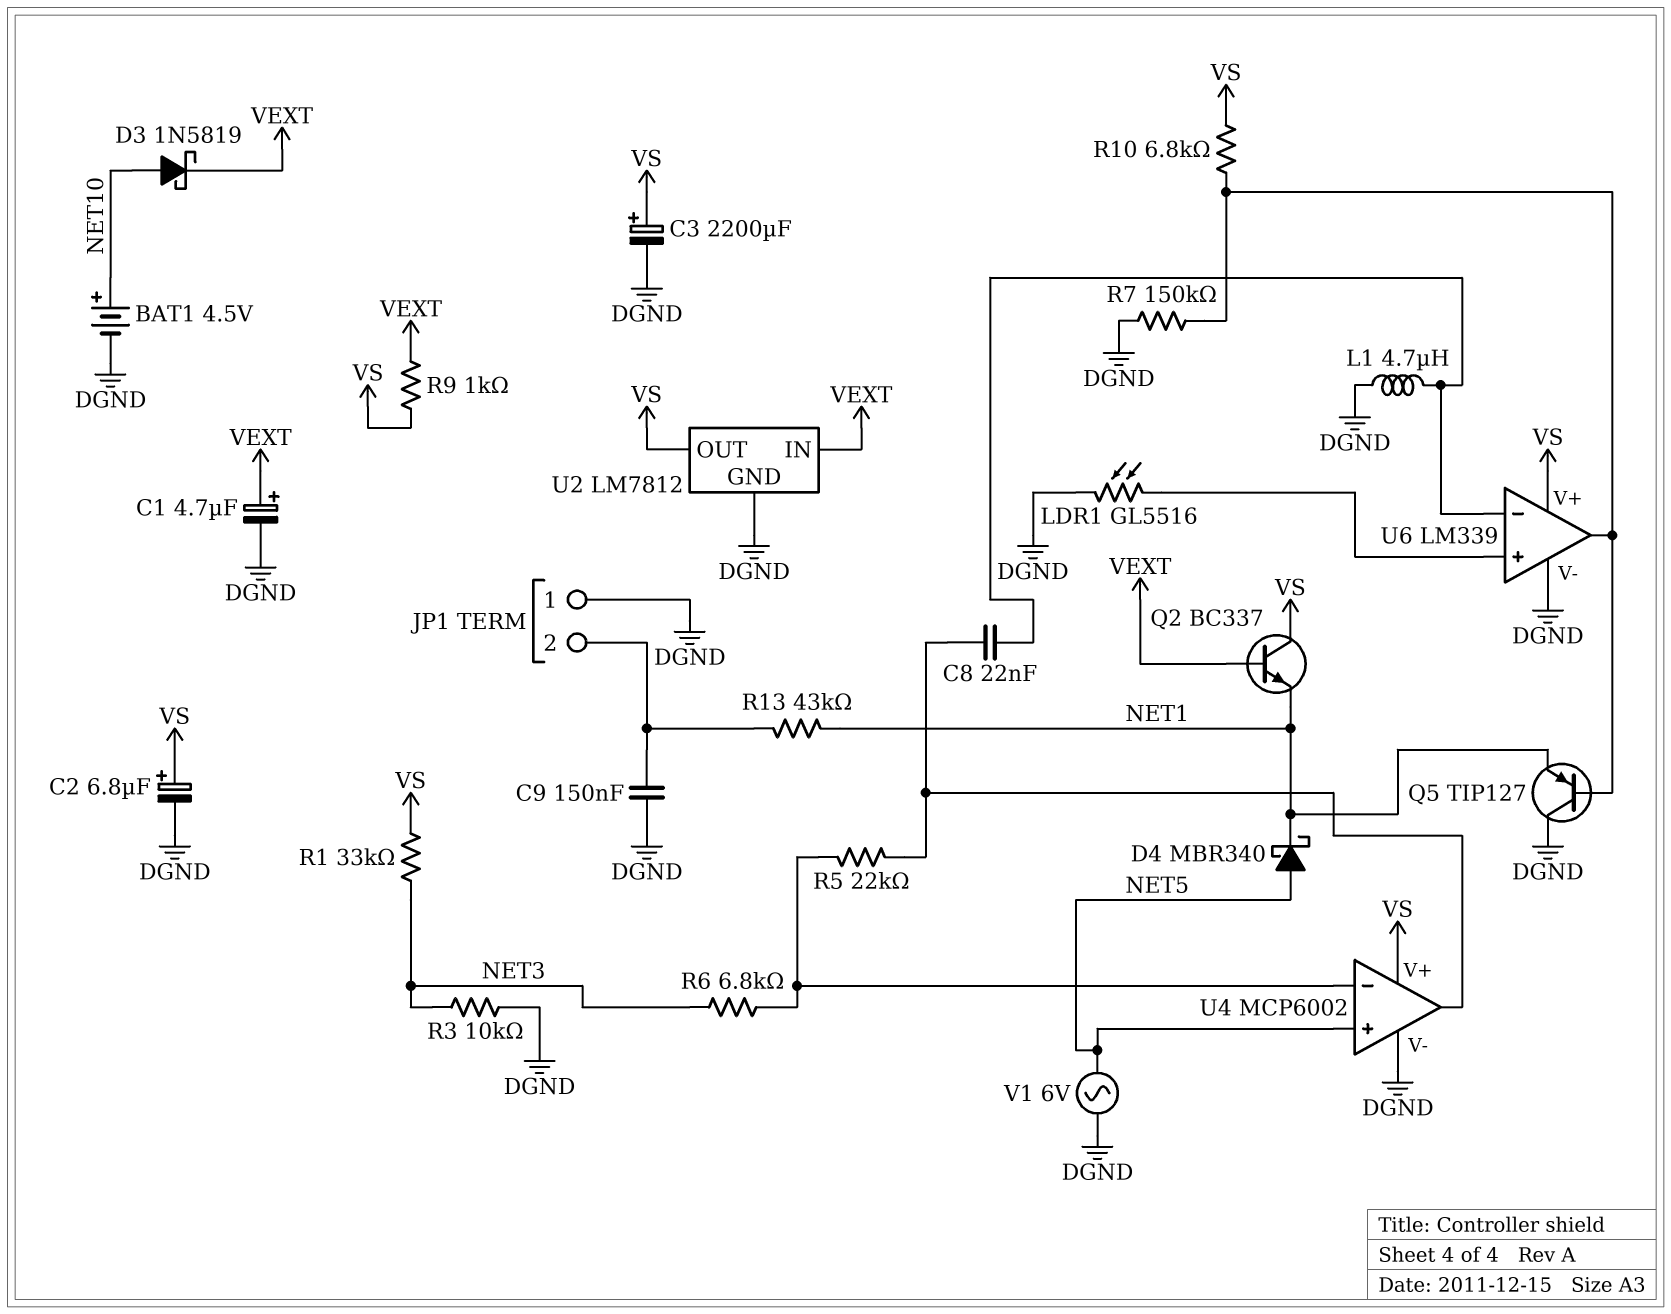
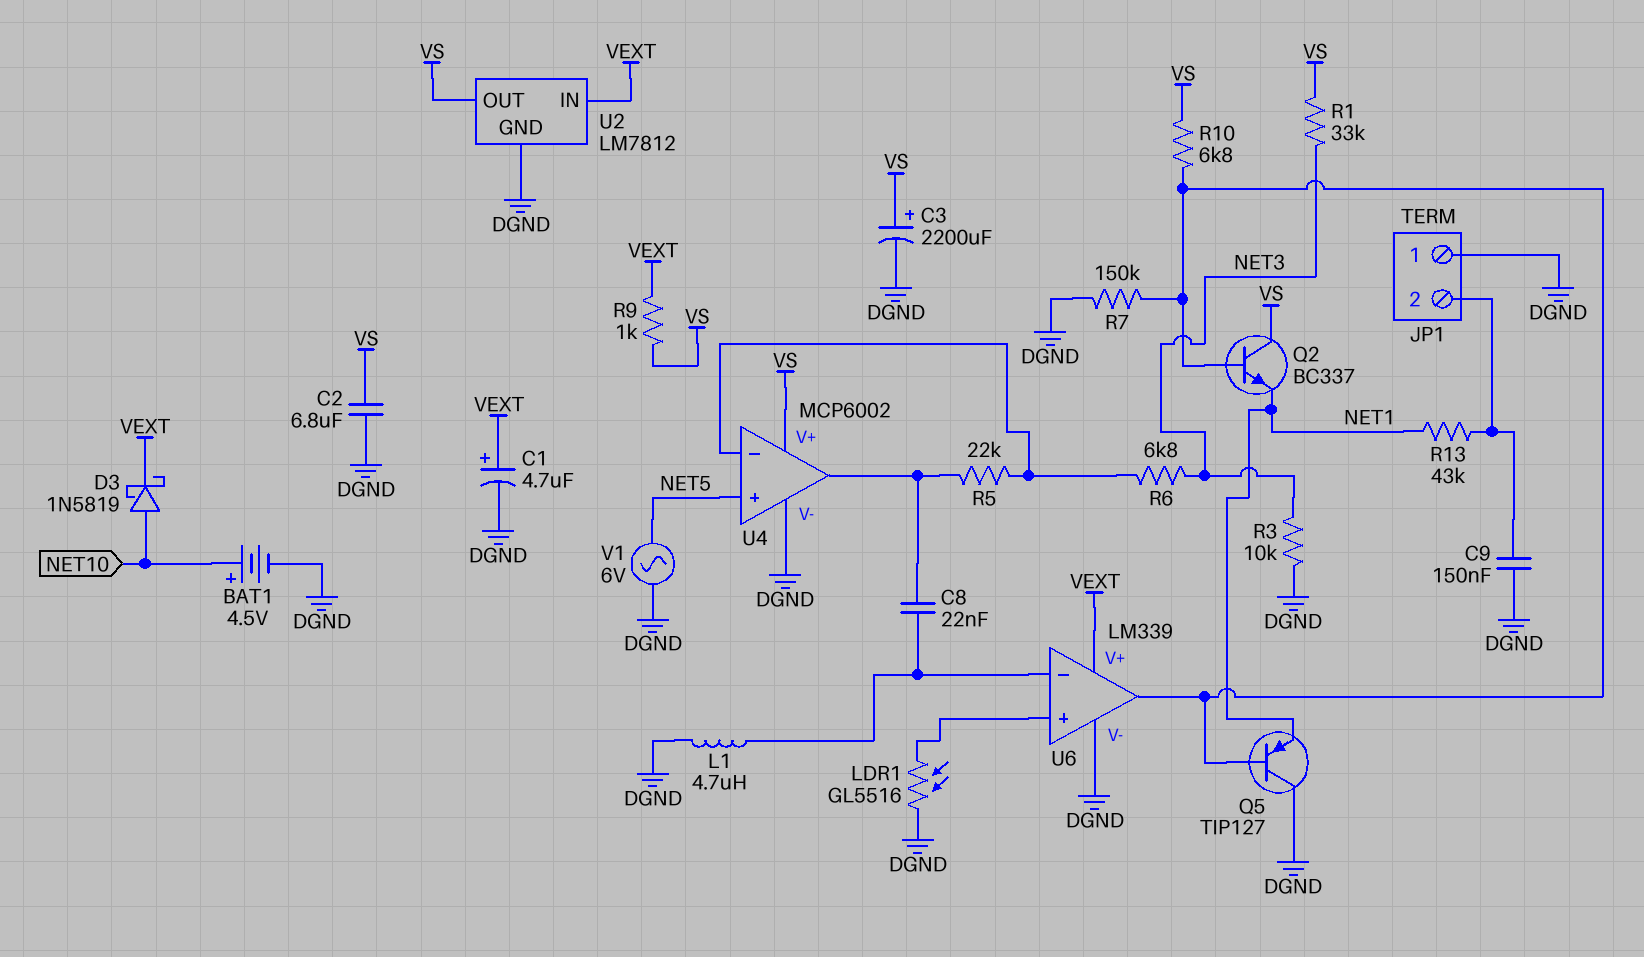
C2: 6.8uF (plus VS, minus DGND) -> 6.8uF (DGND, VS)
D4: schottky MBR340 (A NET5, K NET1) -> none
Q2: NPN BC337 (B VEXT, C VS, E NET1) -> NPN BC337 (B U6/out, C VS, E NET1)
U6 pin V+: VS -> VEXT

